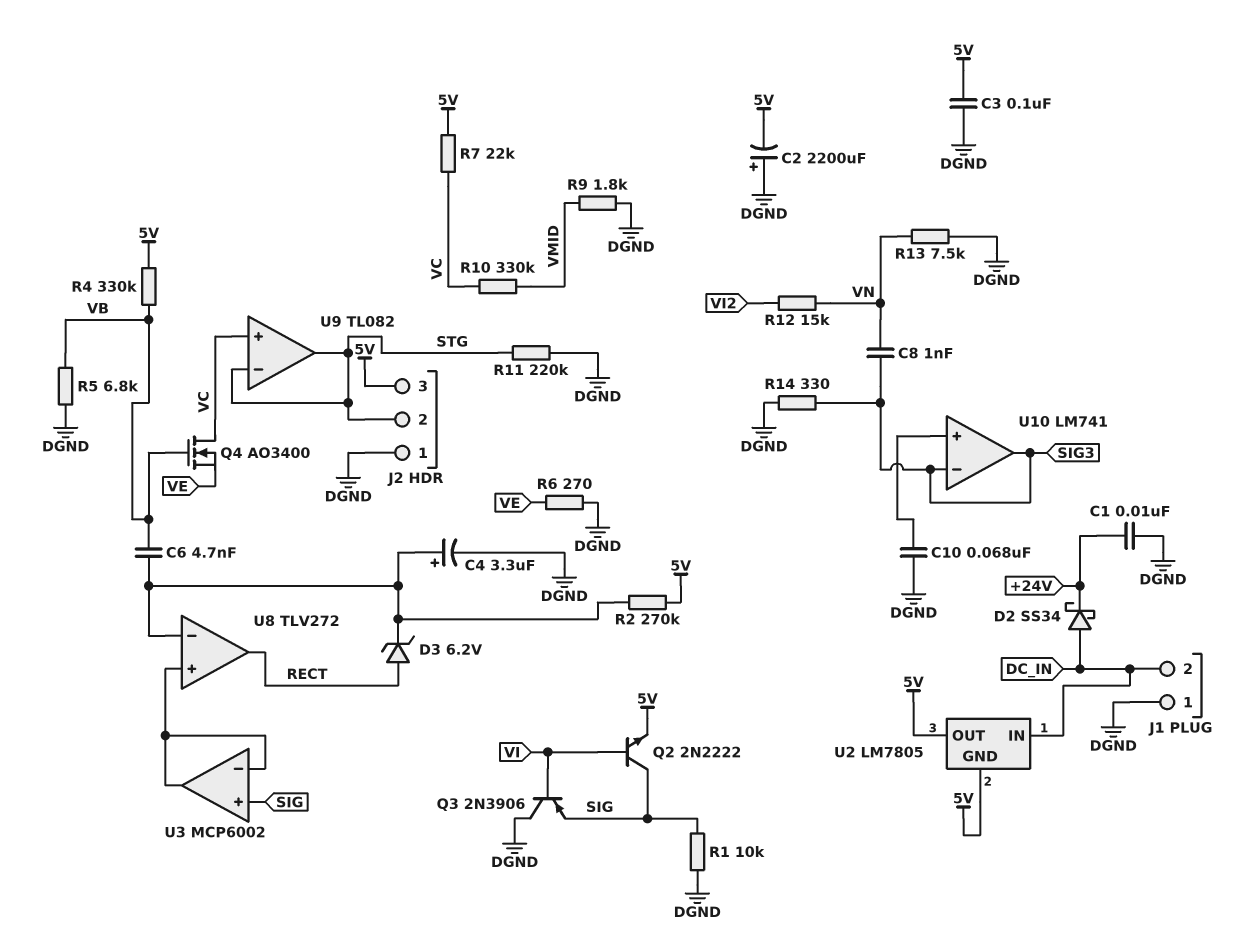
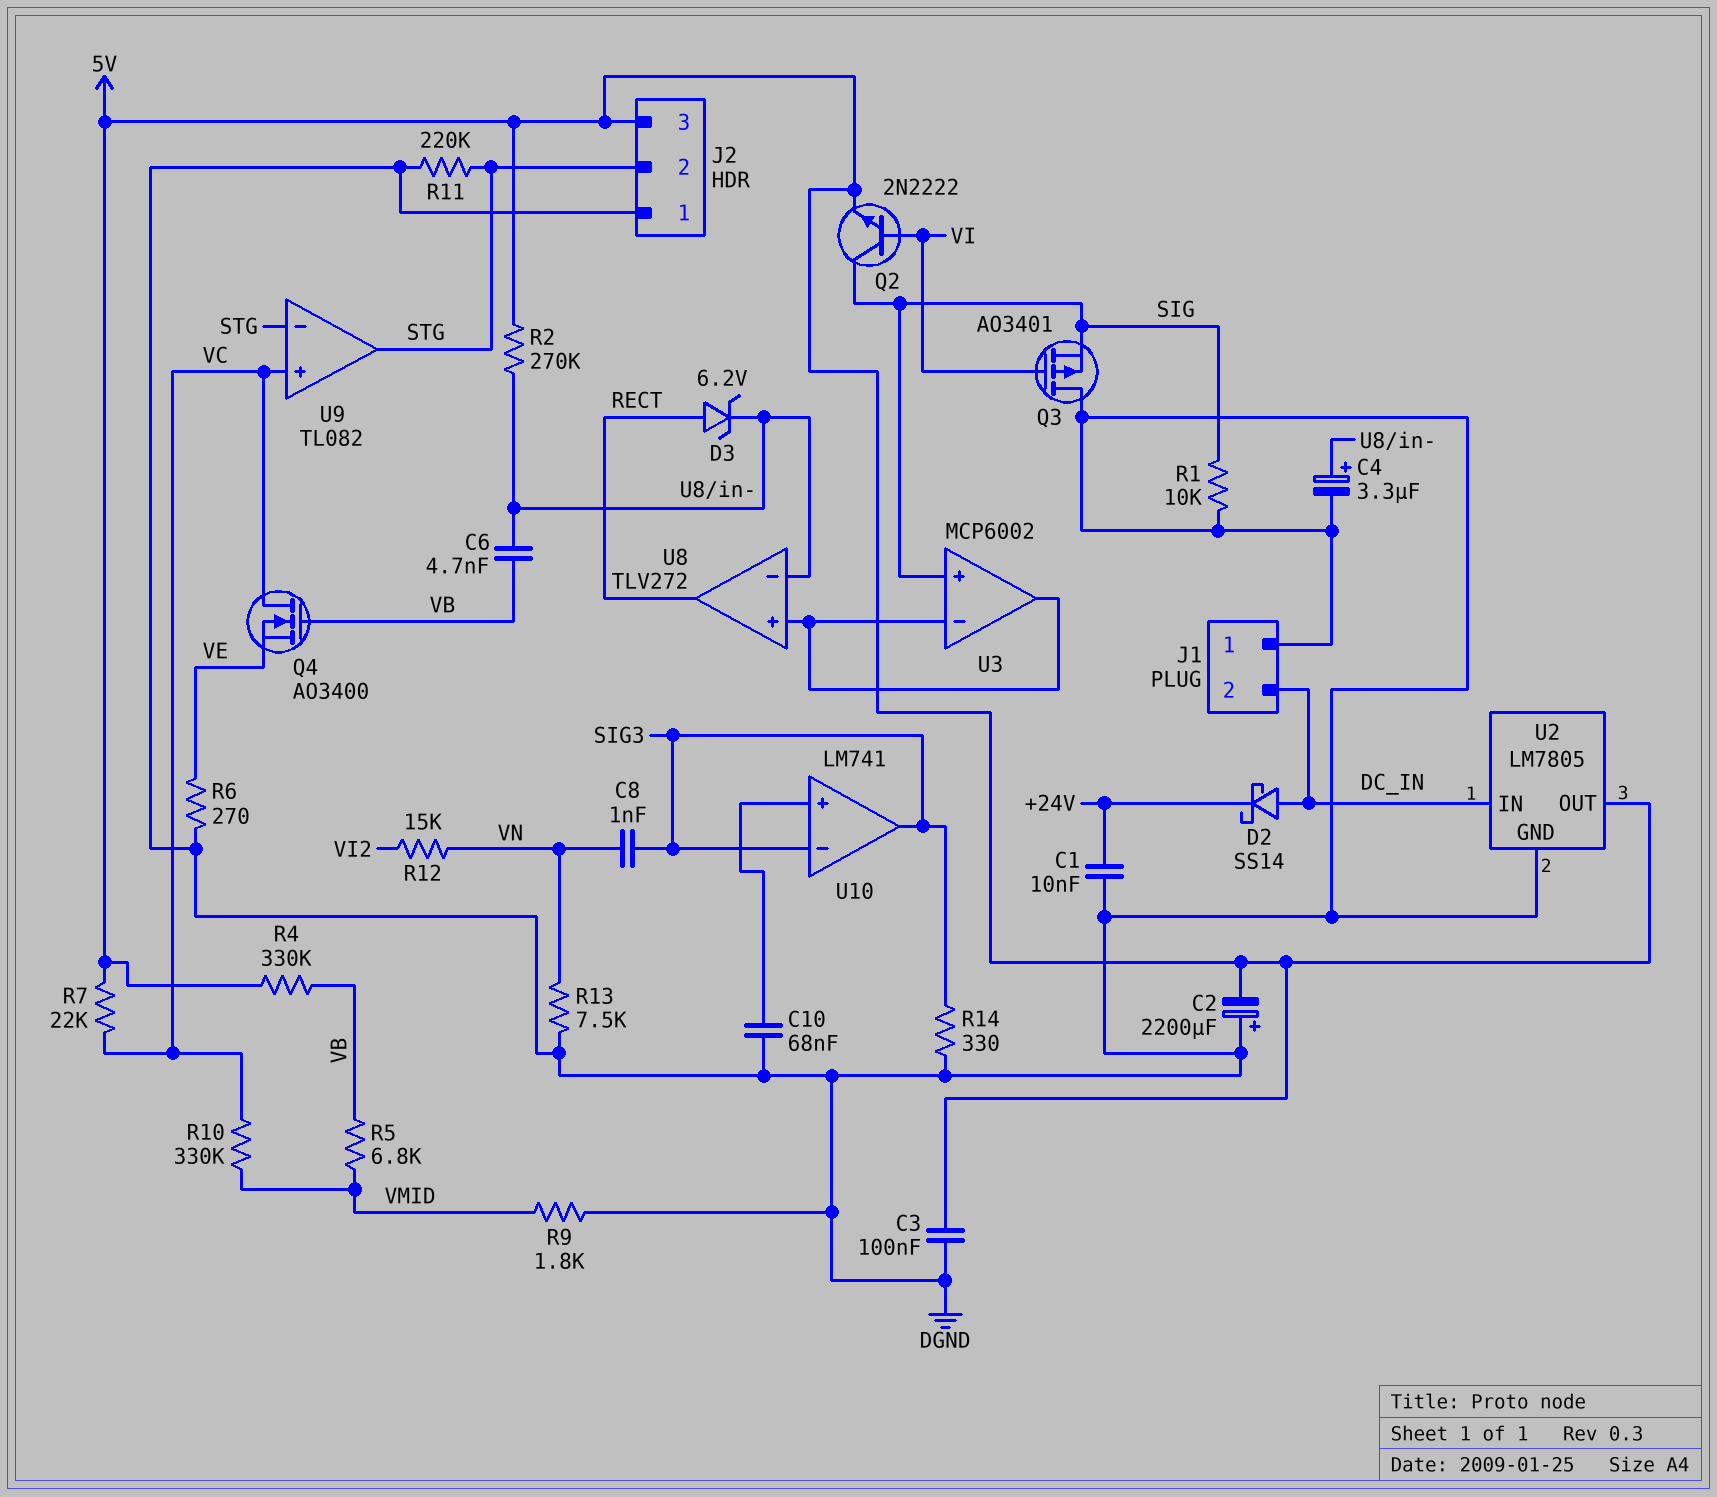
D2: schottky SS34 (A DC_IN, K +24V) -> schottky SS14 (A DC_IN, K +24V)
Q3: PNP 2N3906 (B VI, C DGND, E SIG) -> PMOS AO3401 (G VI, D DGND, S SIG)
R5: 6.8k (DGND, VB) -> 6.8k (VB, VMID)
U2 pin GND: 5V -> DGND

